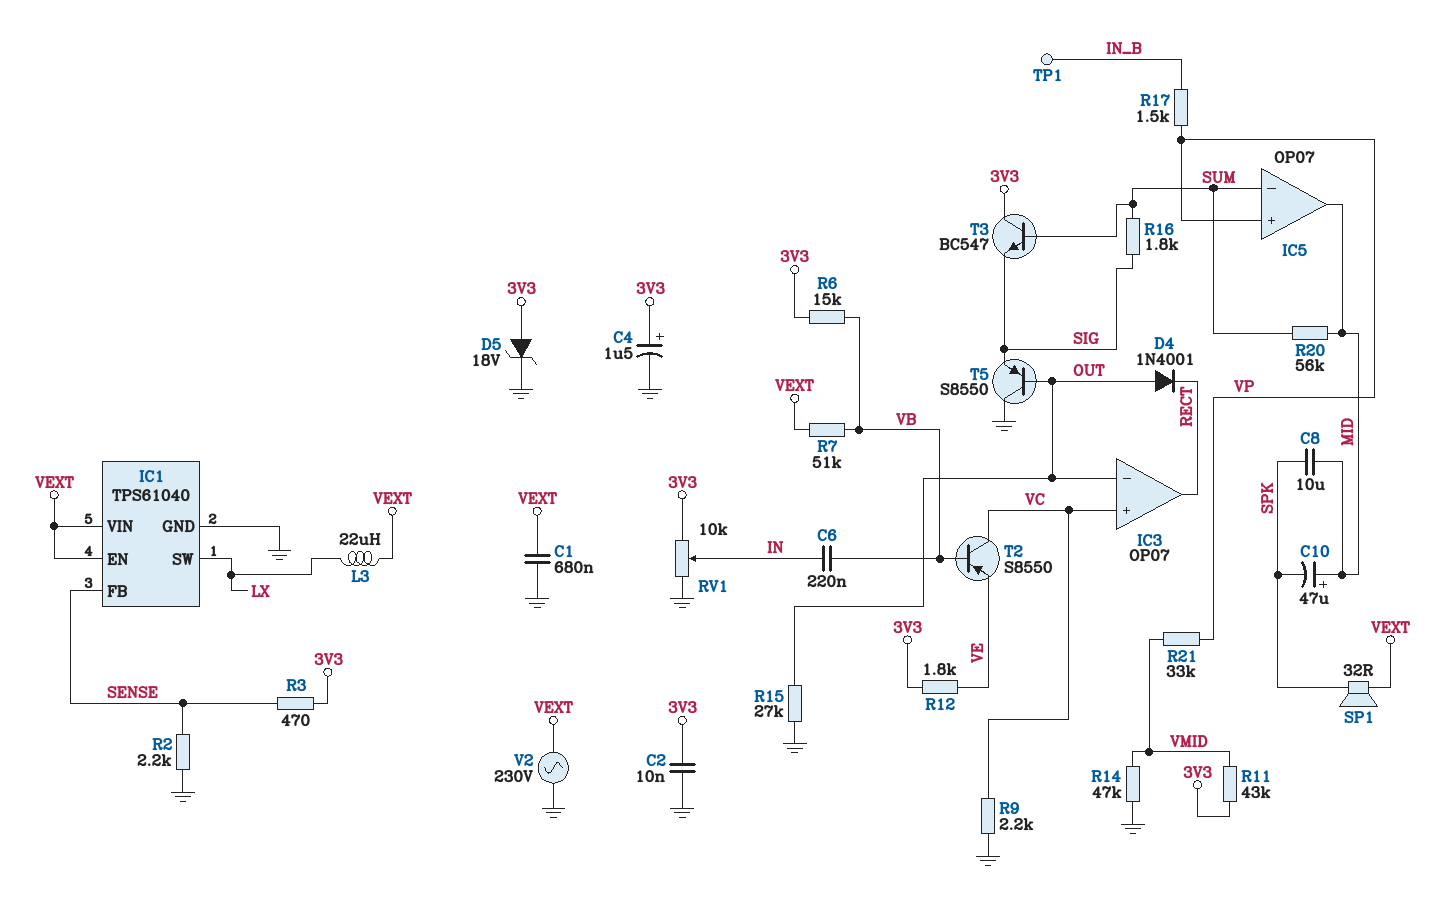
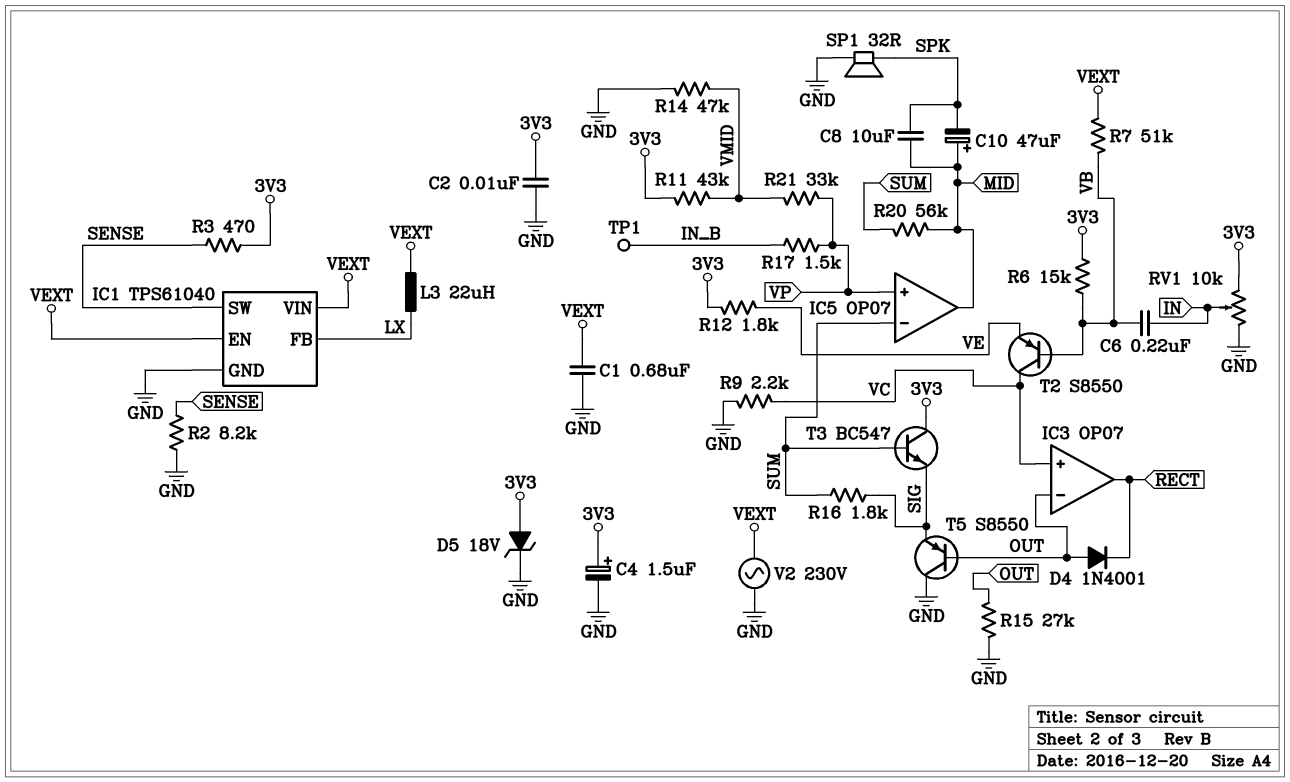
IC1 pin FB: SENSE -> LX
IC1 pin SW: LX -> SENSE
R2: 2.2k (GND, SENSE) -> 8.2k (GND, SENSE)
SP1: speaker 32R (SPK, VEXT) -> speaker 32R (GND, SPK)

